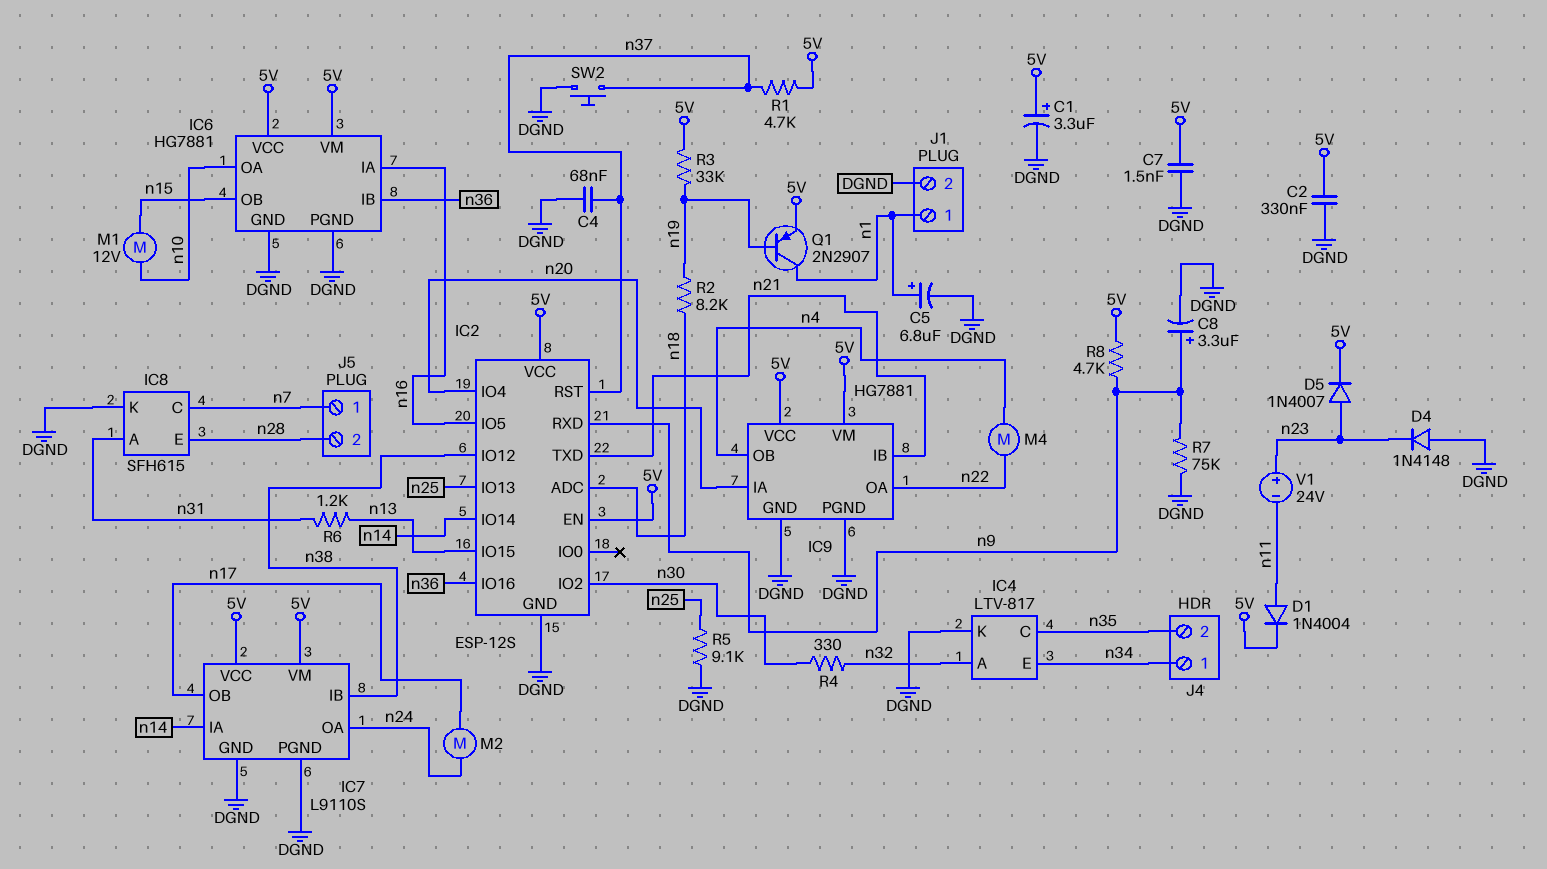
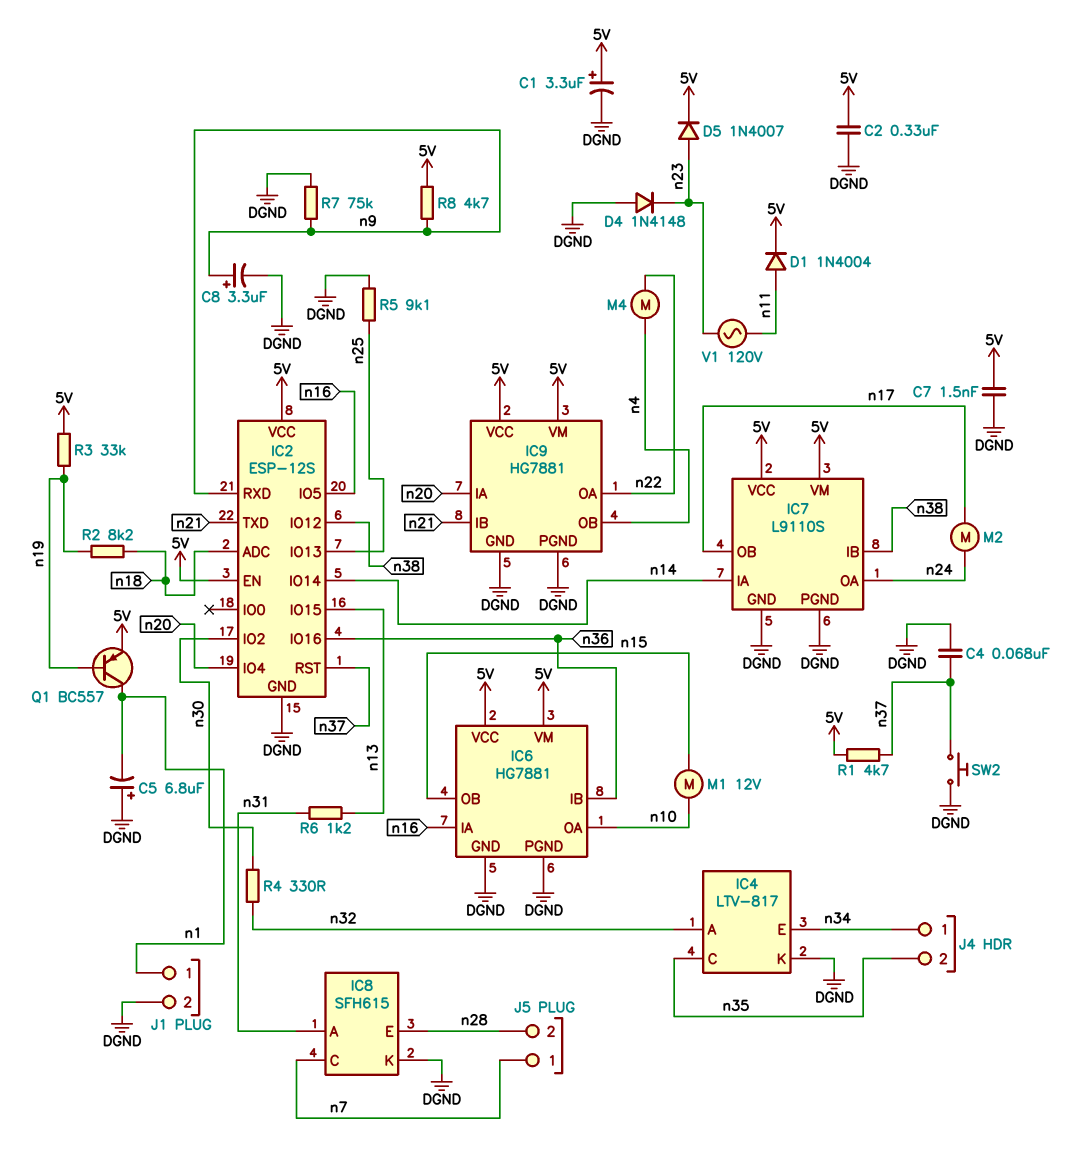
C5: 6.8uF (plus n1, minus DGND) -> 6.8uF (plus DGND, minus n1)
Q1: PNP 2N2907 (B n19, C n1, E 5V) -> PNP BC557 (B n19, C n1, E 5V)
V1: 24V (plus n23, minus n11) -> AC 120V (n11, n23)

